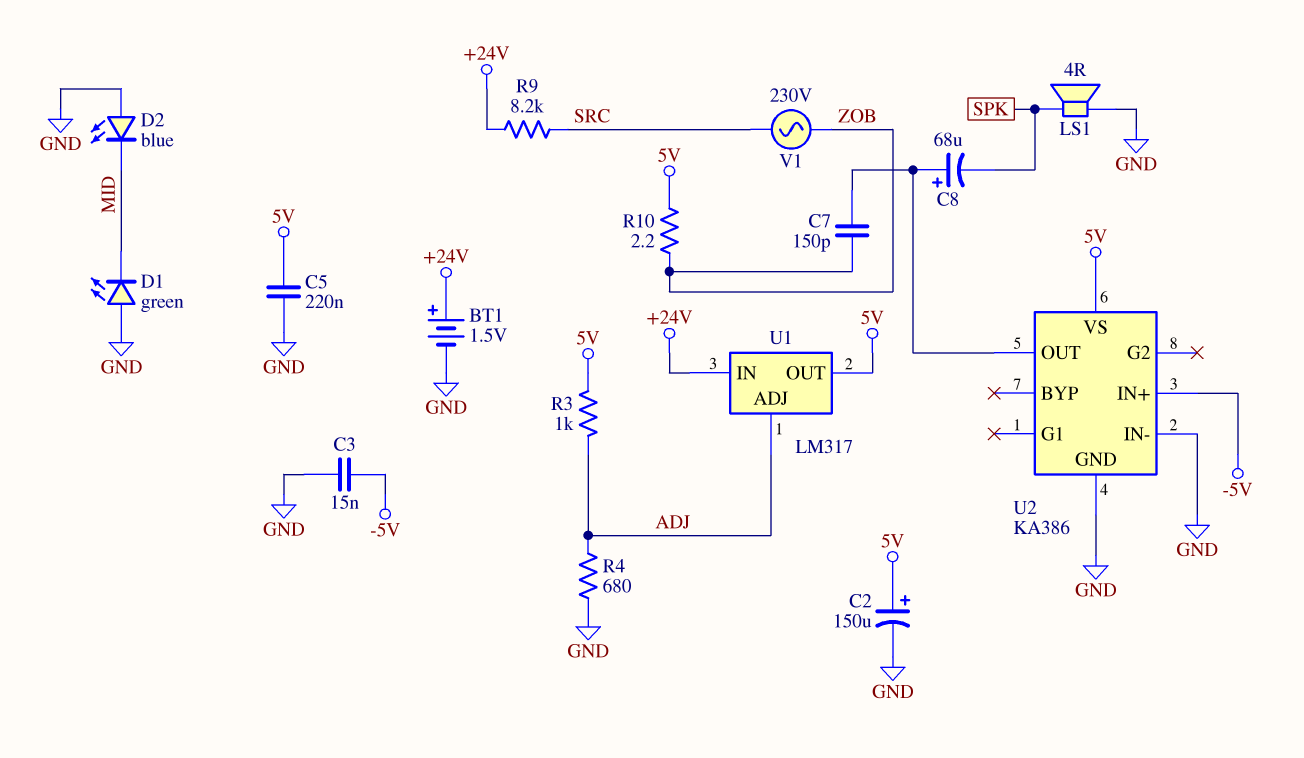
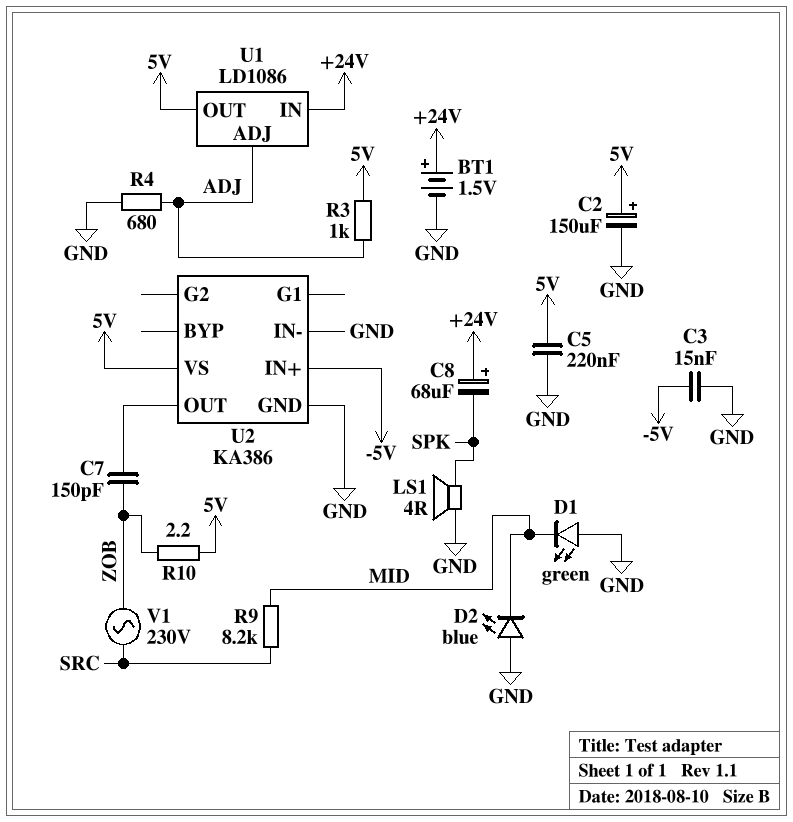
C8: 68uF (plus U2/OUT, minus SPK) -> 68uF (plus +24V, minus SPK)
R9: 8.2k (+24V, SRC) -> 8.2k (MID, SRC)
U1: LM317 -> LD1086

